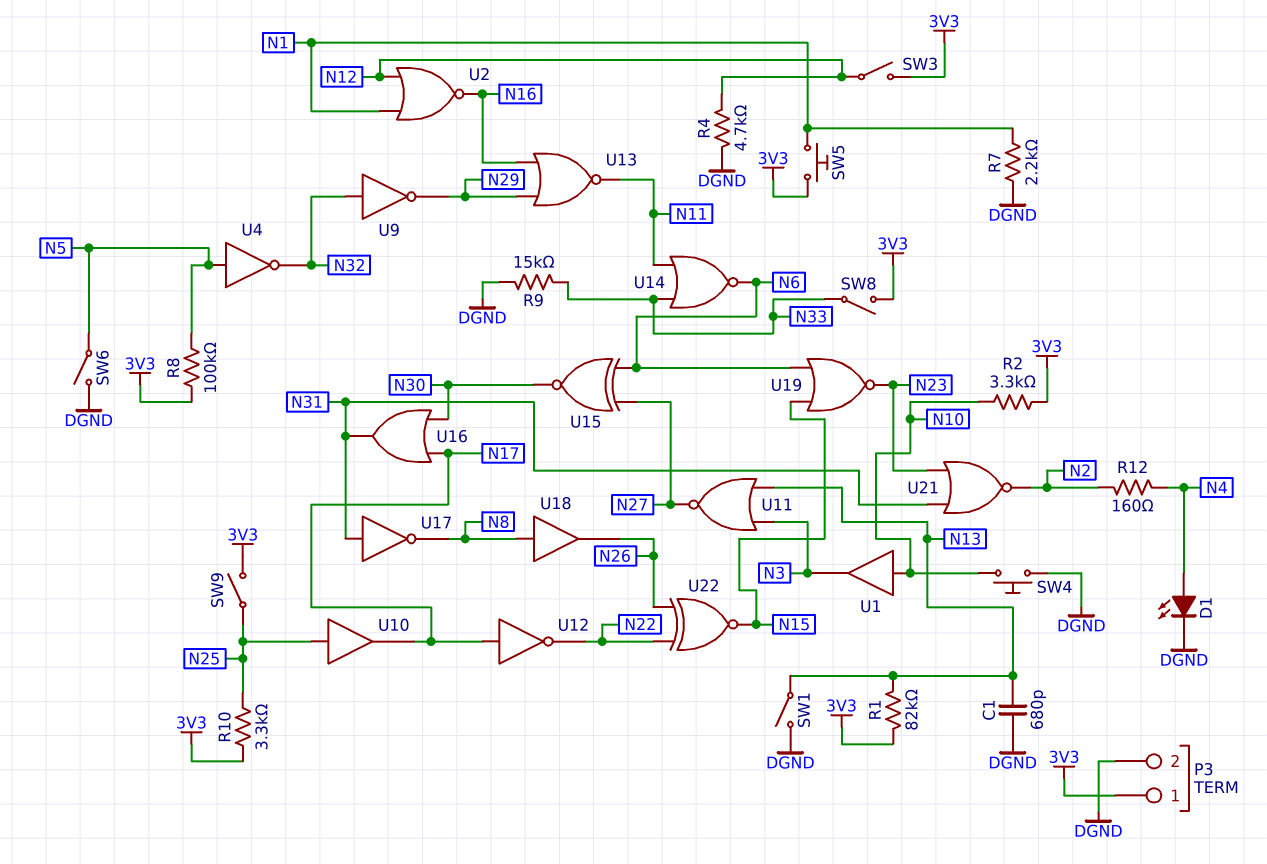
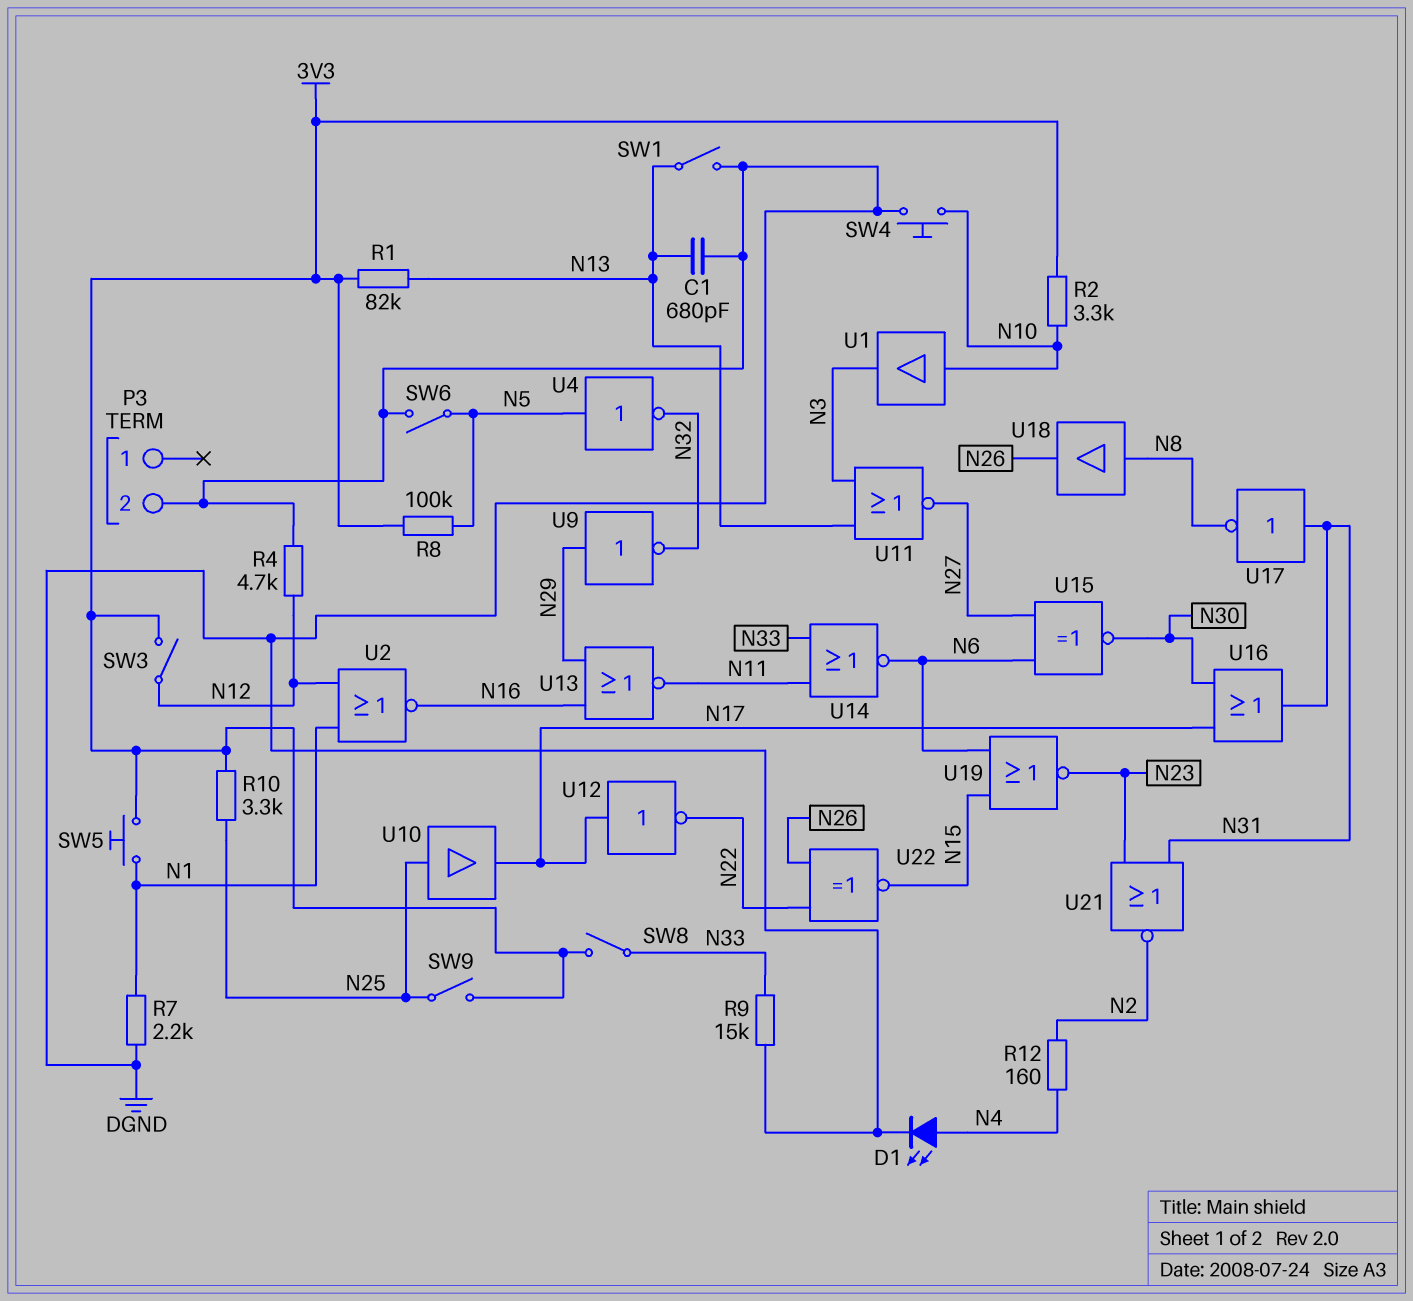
P3 pin 1: 3V3 -> none
U9: NOT (in N32, out N29) -> NOT (in N29, out N32)

